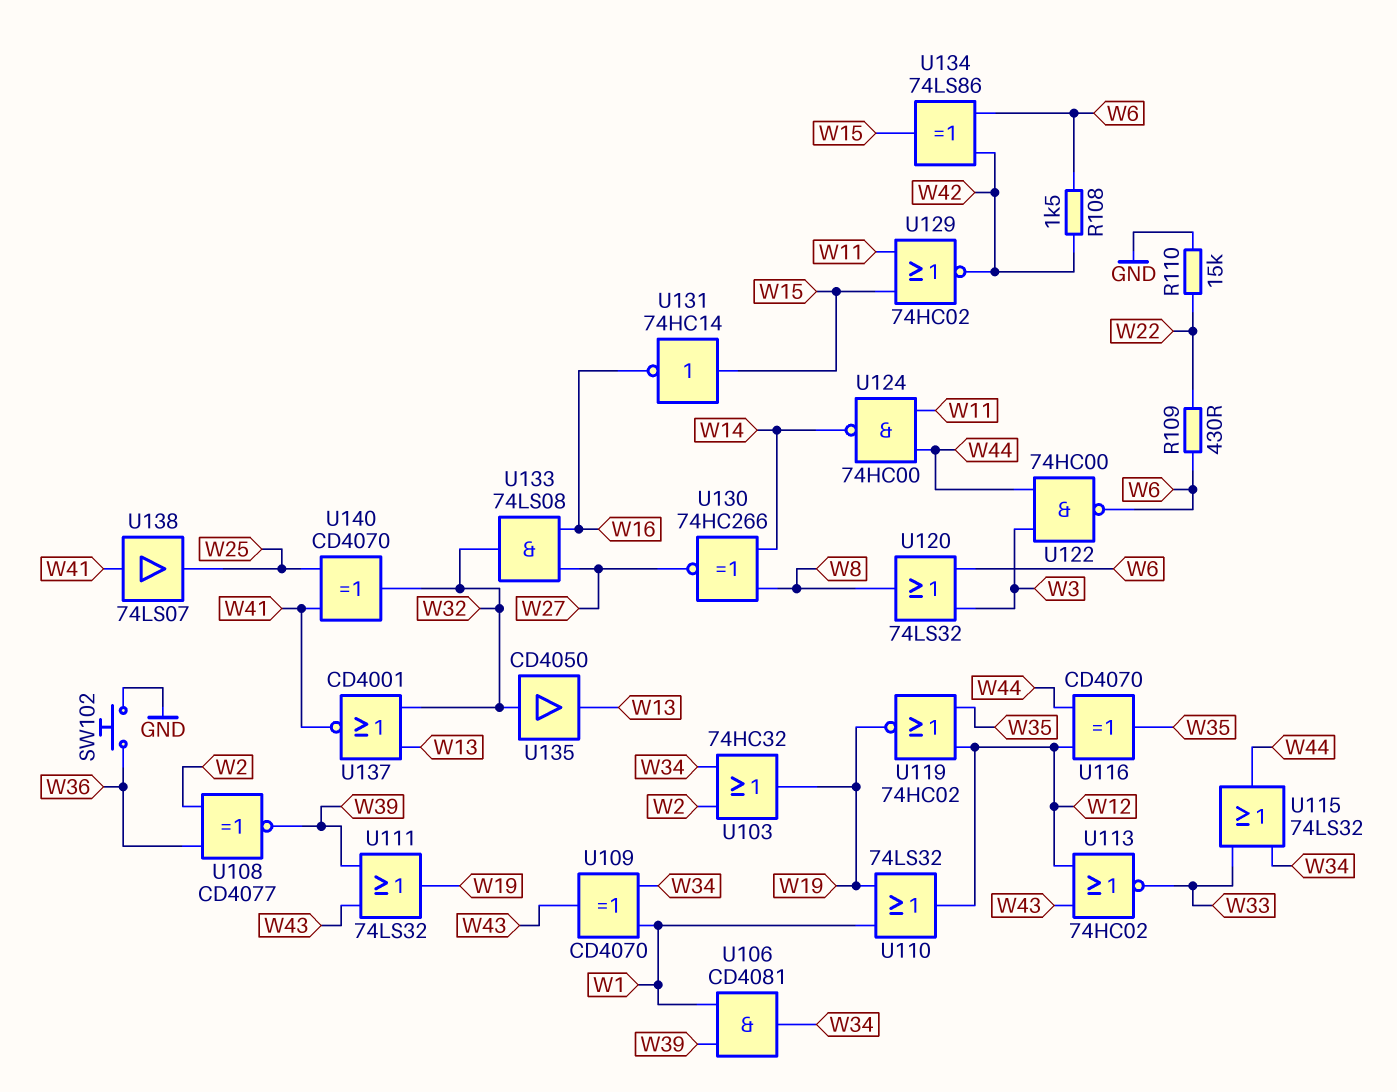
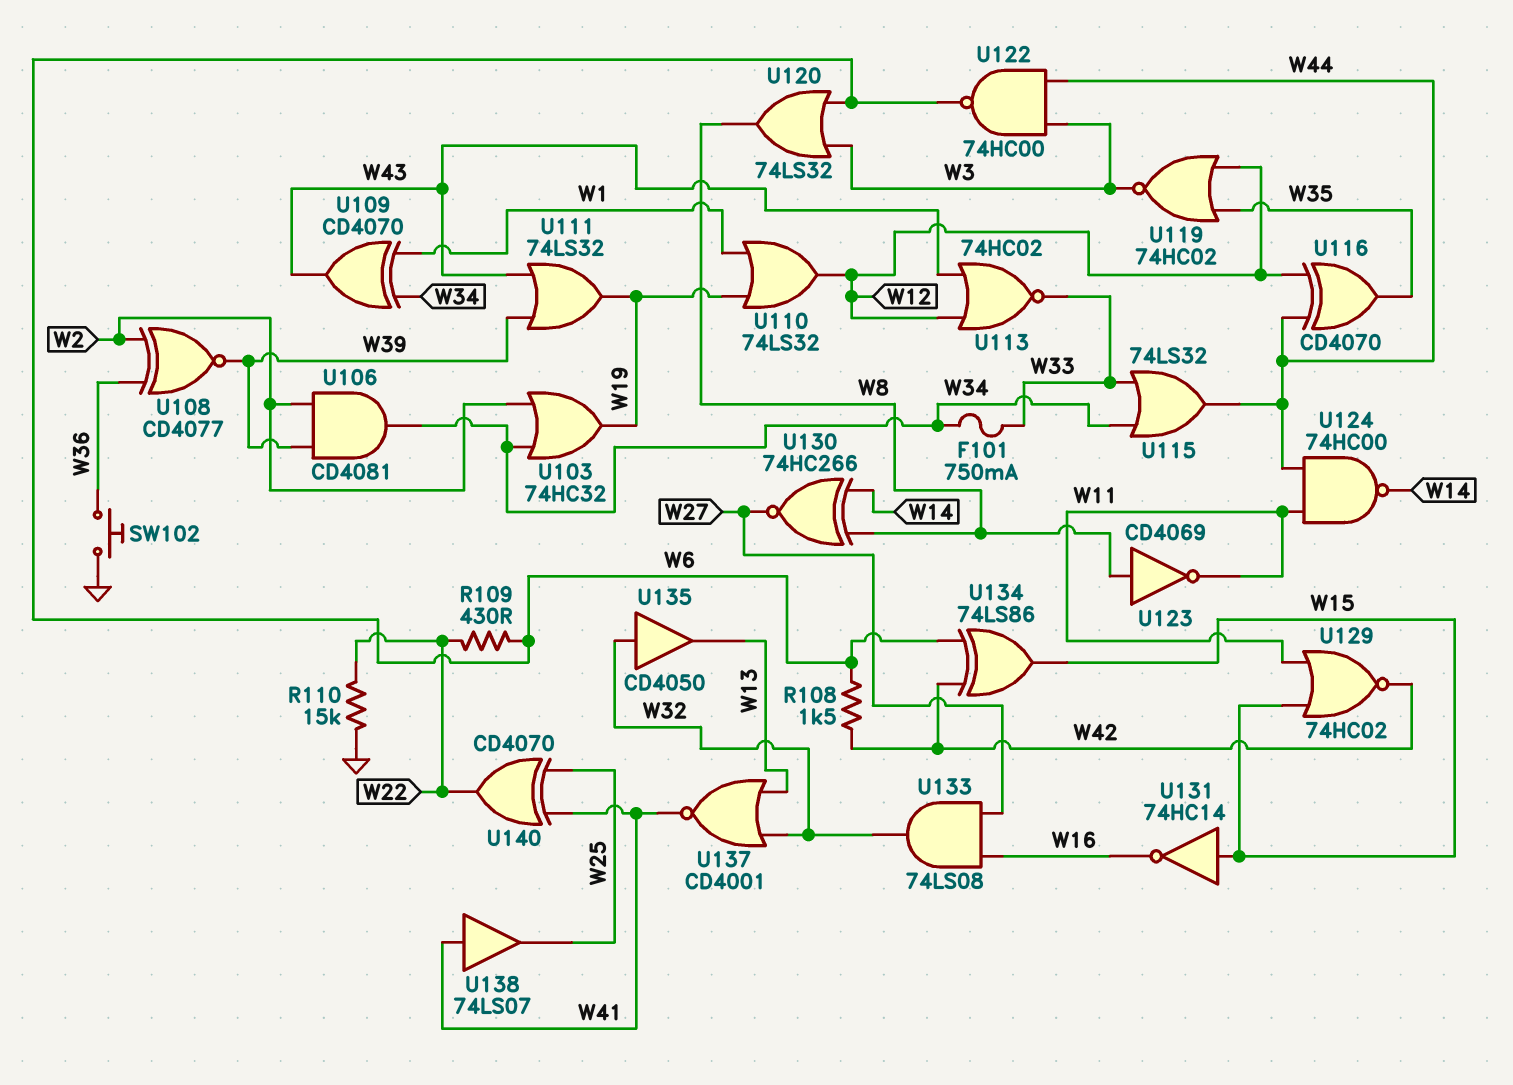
F101: none -> 750mA (W33, W34)
U106: AND CD4081 (in W1, in W39, out W34) -> AND CD4081 (in W2, in W39, out W34)
U119: NOR 74HC02 (in W12, in W35, out W19) -> NOR 74HC02 (in W12, in W35, out W3)
U123: none -> NOT CD4069 (in W8, out W11)
U140: XOR CD4070 (in W25, in W41, out W32) -> XOR CD4070 (in W25, in W41, out W22)

